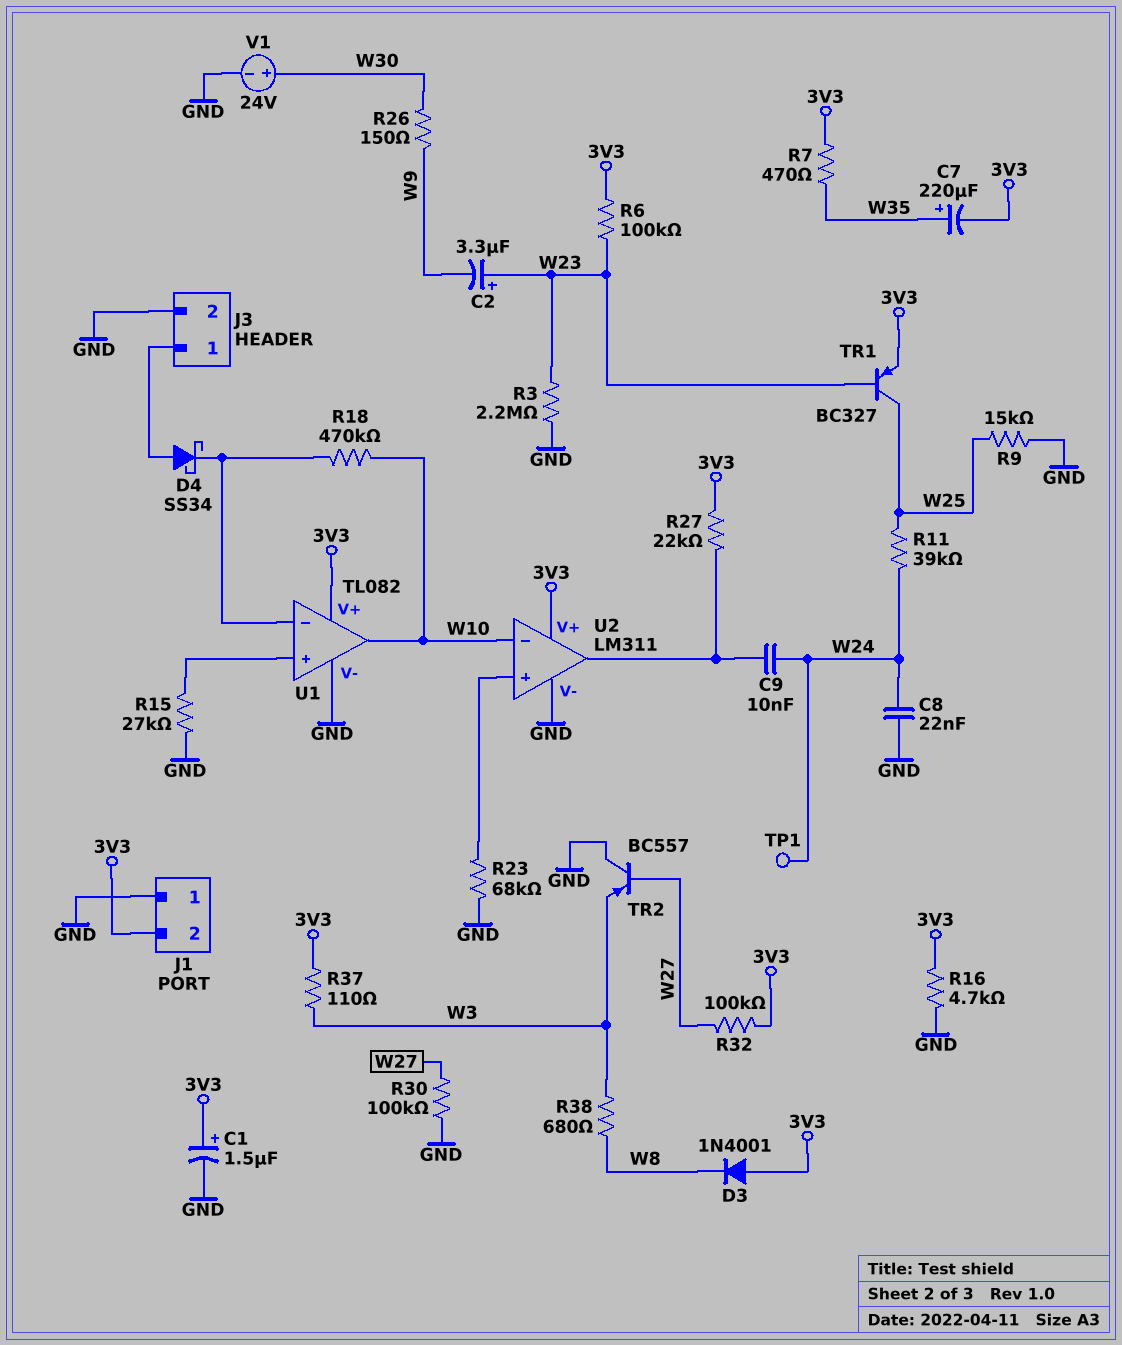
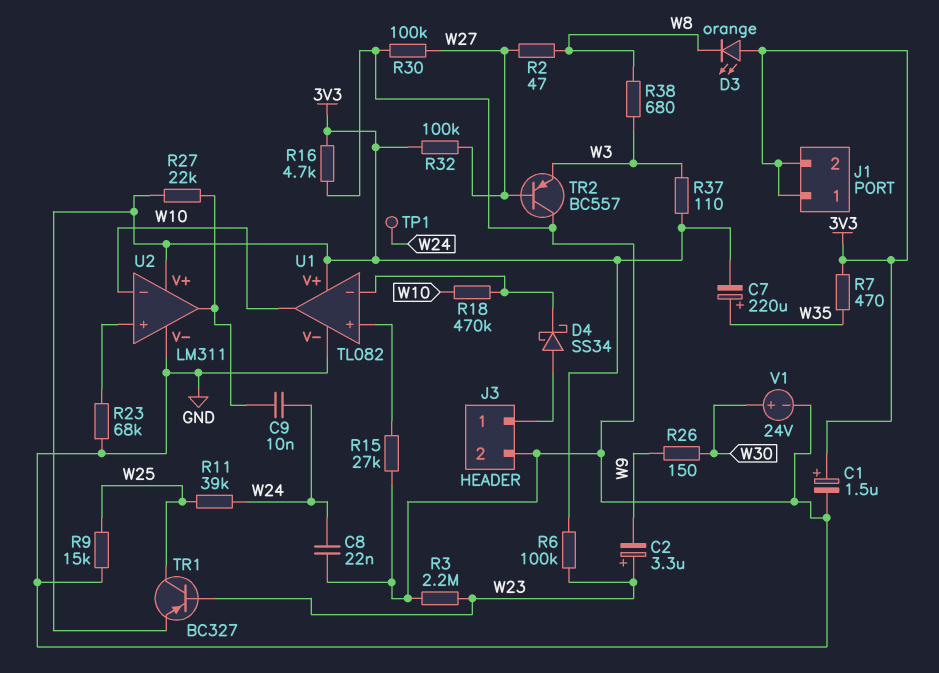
D3: diode 1N4001 (A 3V3, K W8) -> LED orange (A 3V3, K W8)
J1 pin 1: GND -> 3V3
R2: none -> 47 (W8, W27)

